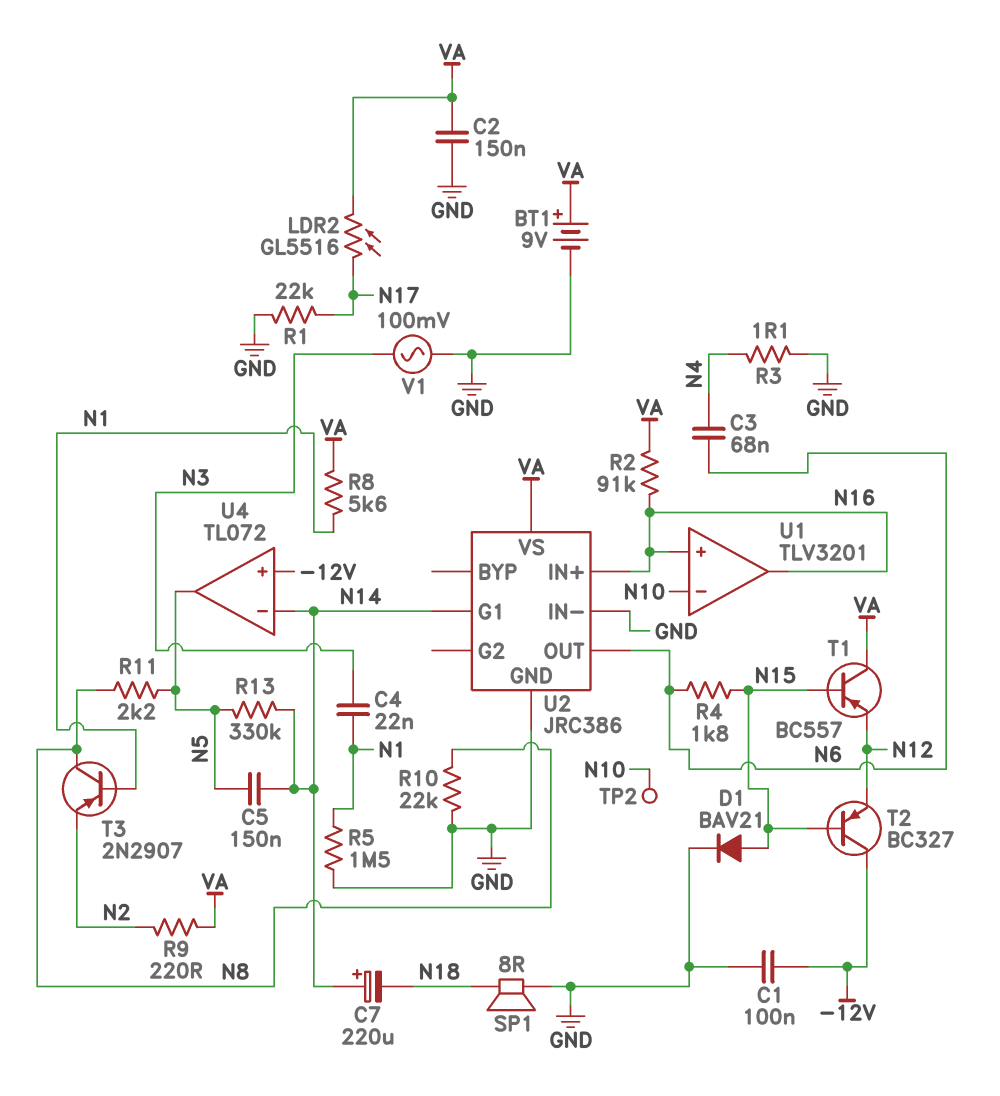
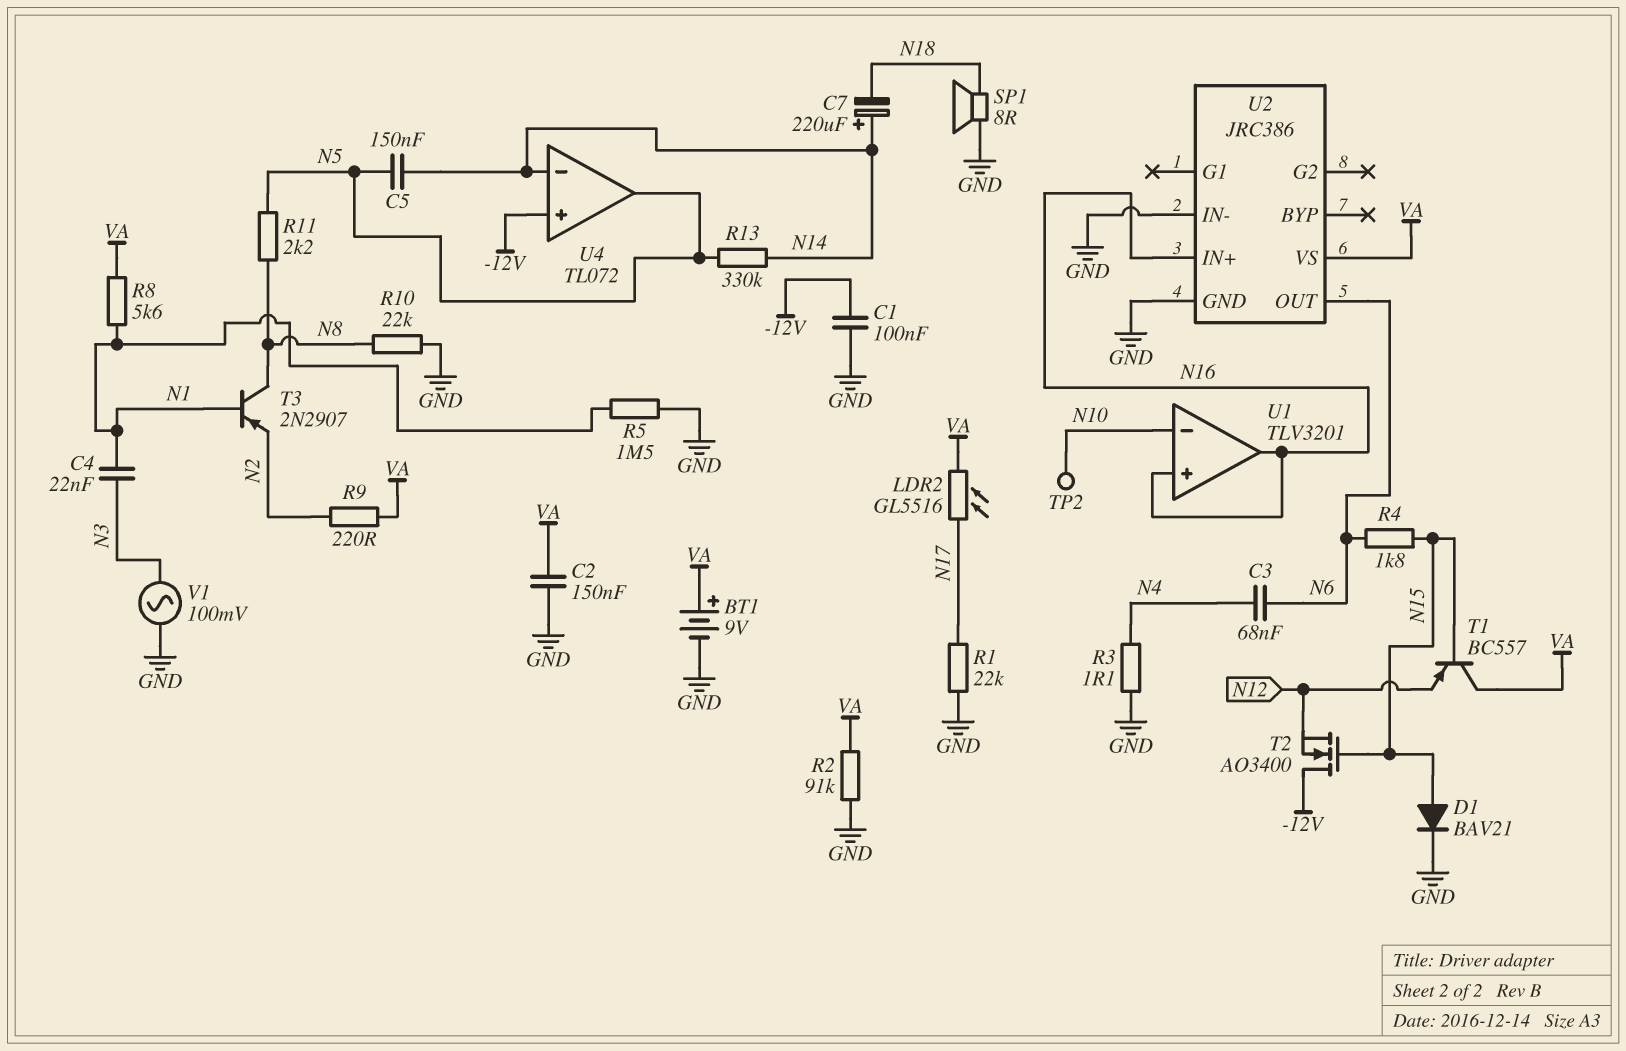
R2: 91k (N16, VA) -> 91k (GND, VA)
T2: PNP BC327 (B N15, C -12V, E N12) -> NMOS AO3400 (G N15, D -12V, S N12)
U2 pin G1: N14 -> none

